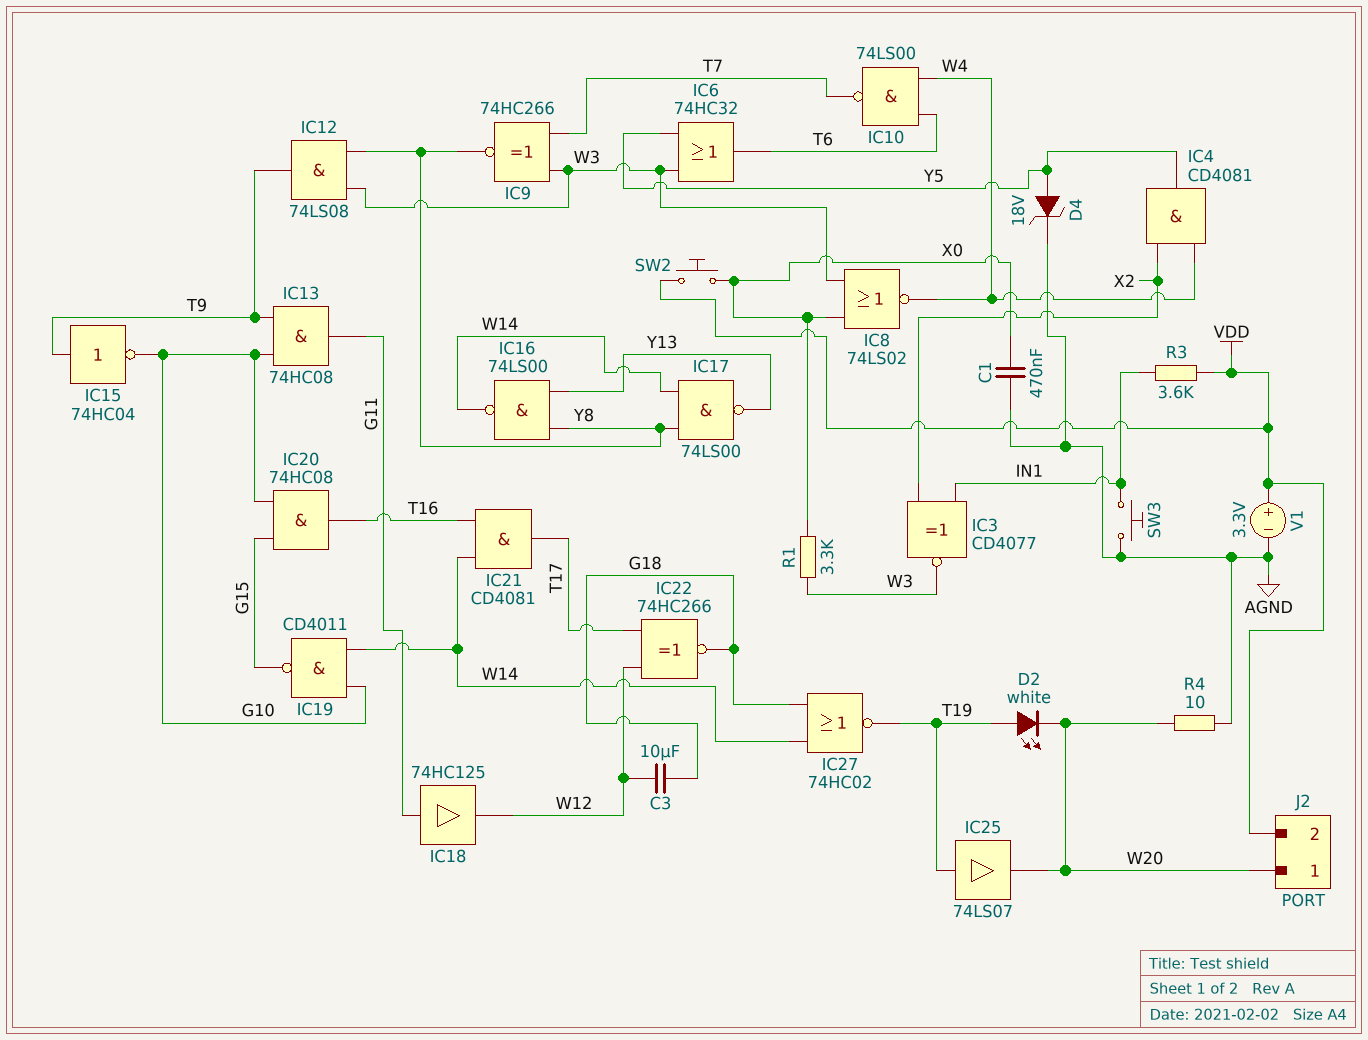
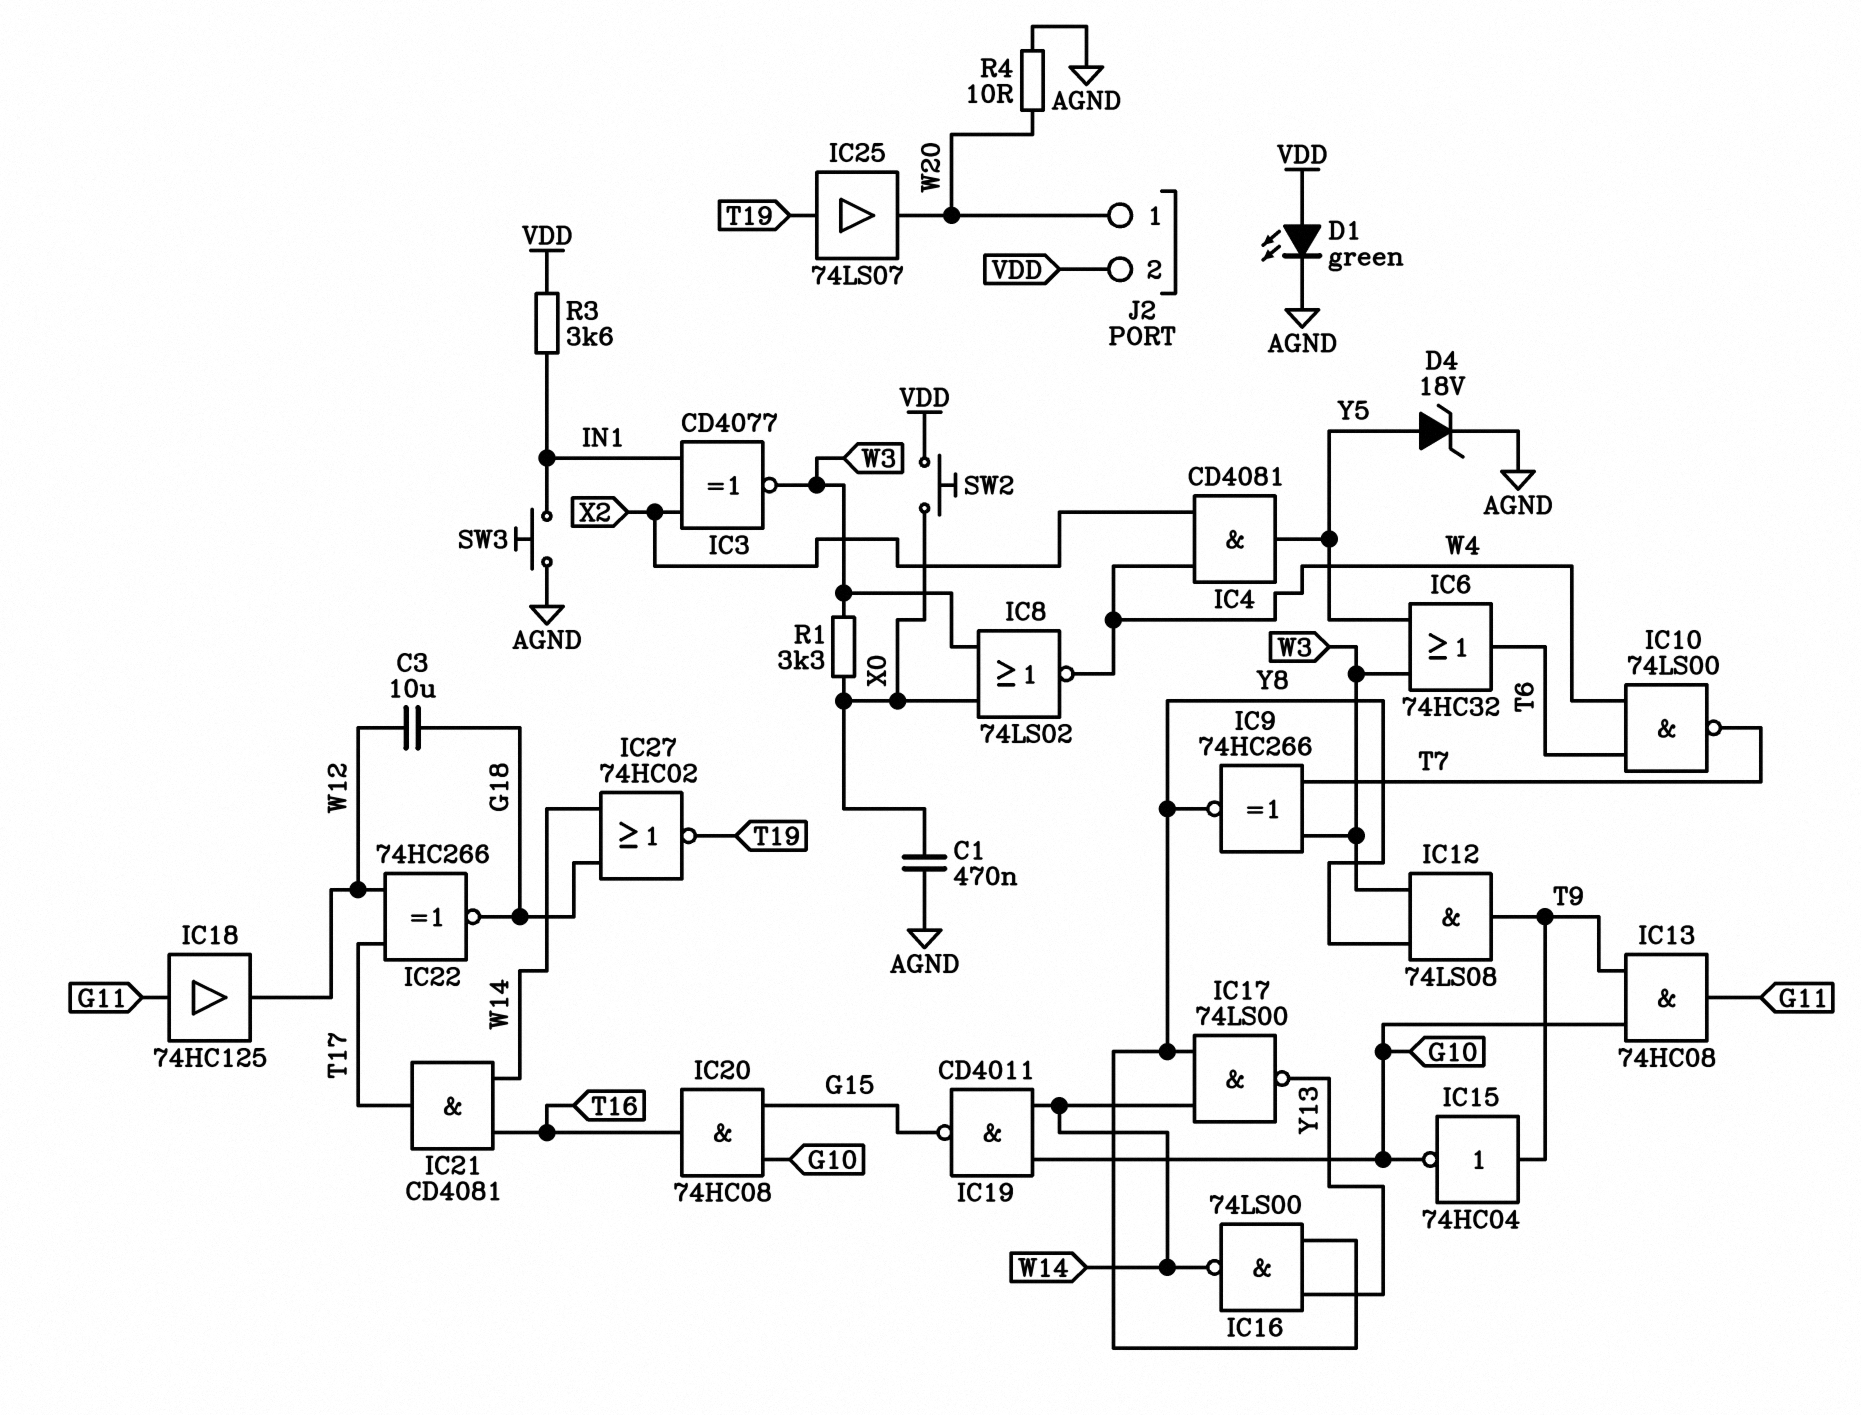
D1: none -> LED green (A VDD, K AGND)
D2: LED white (A T19, K W20) -> none
V1: 3.3V (plus VDD, minus AGND) -> none

